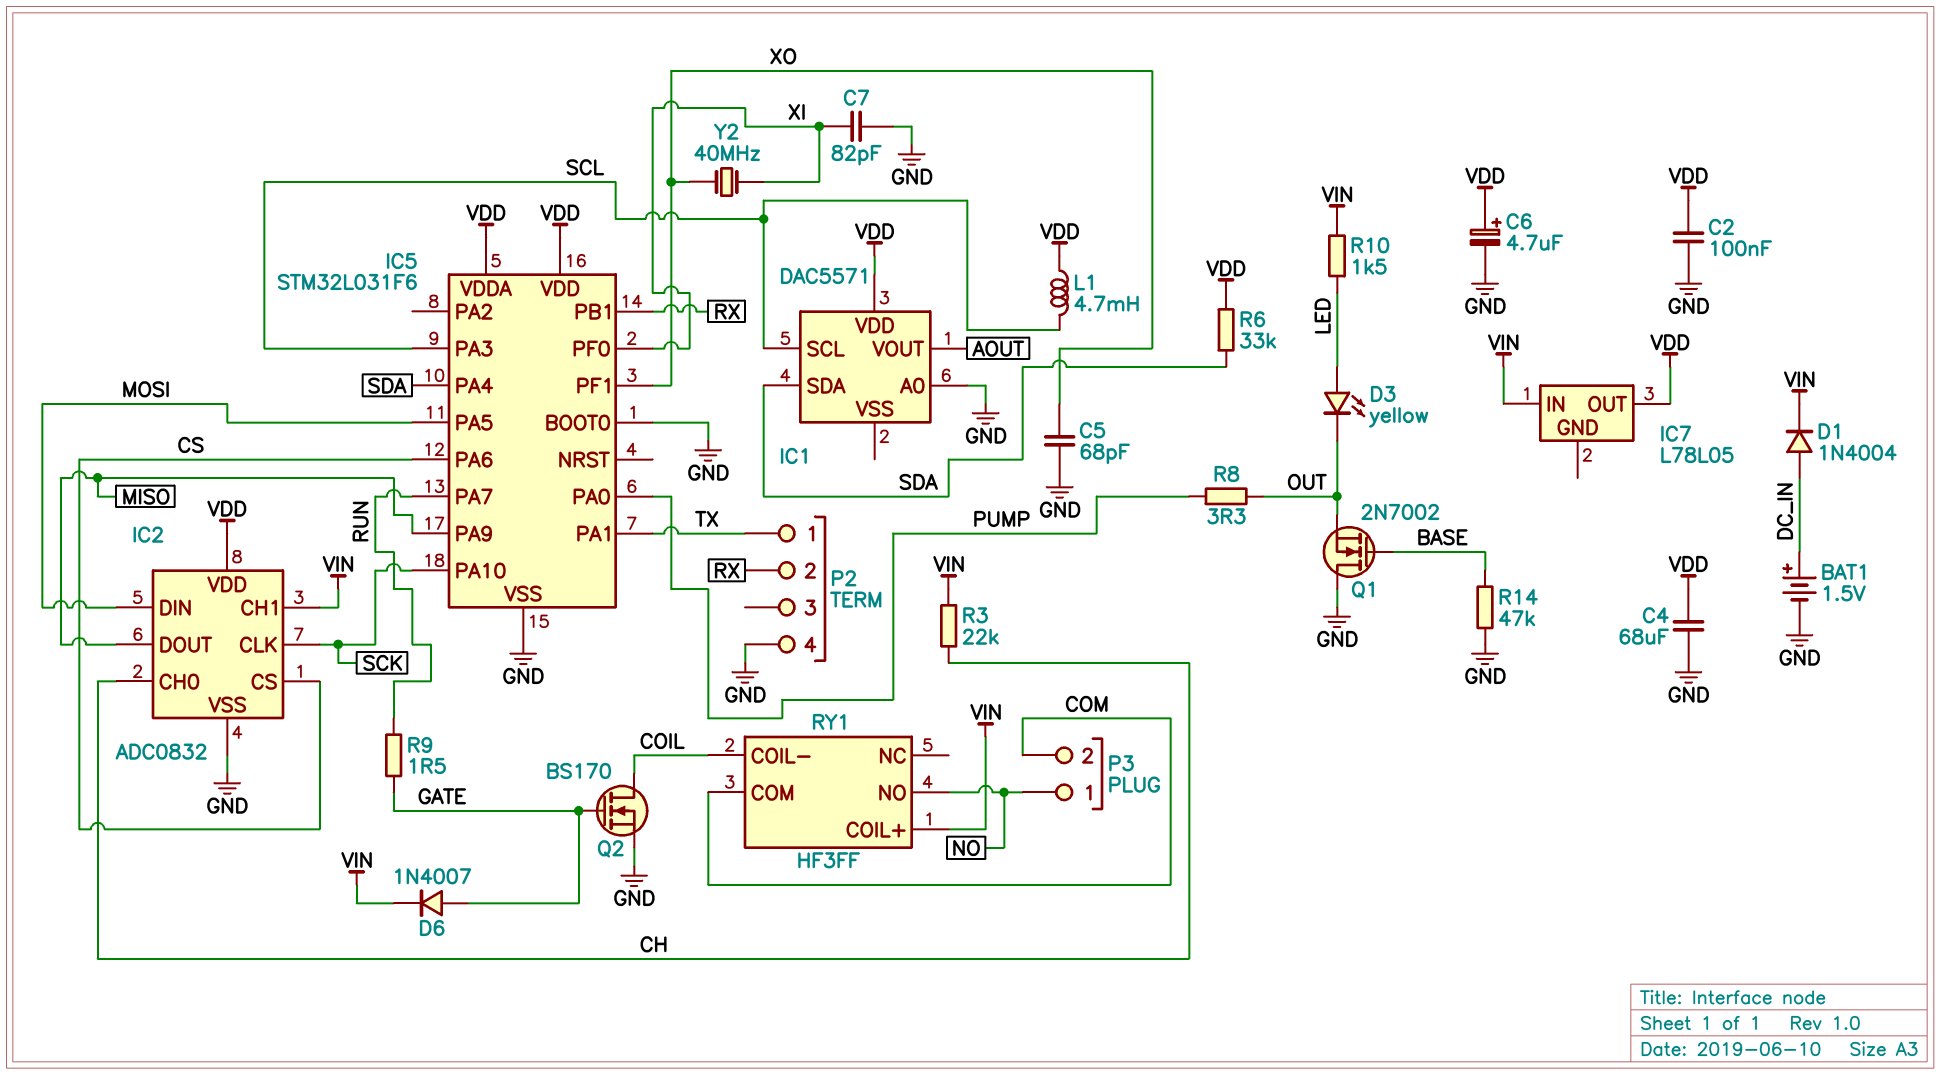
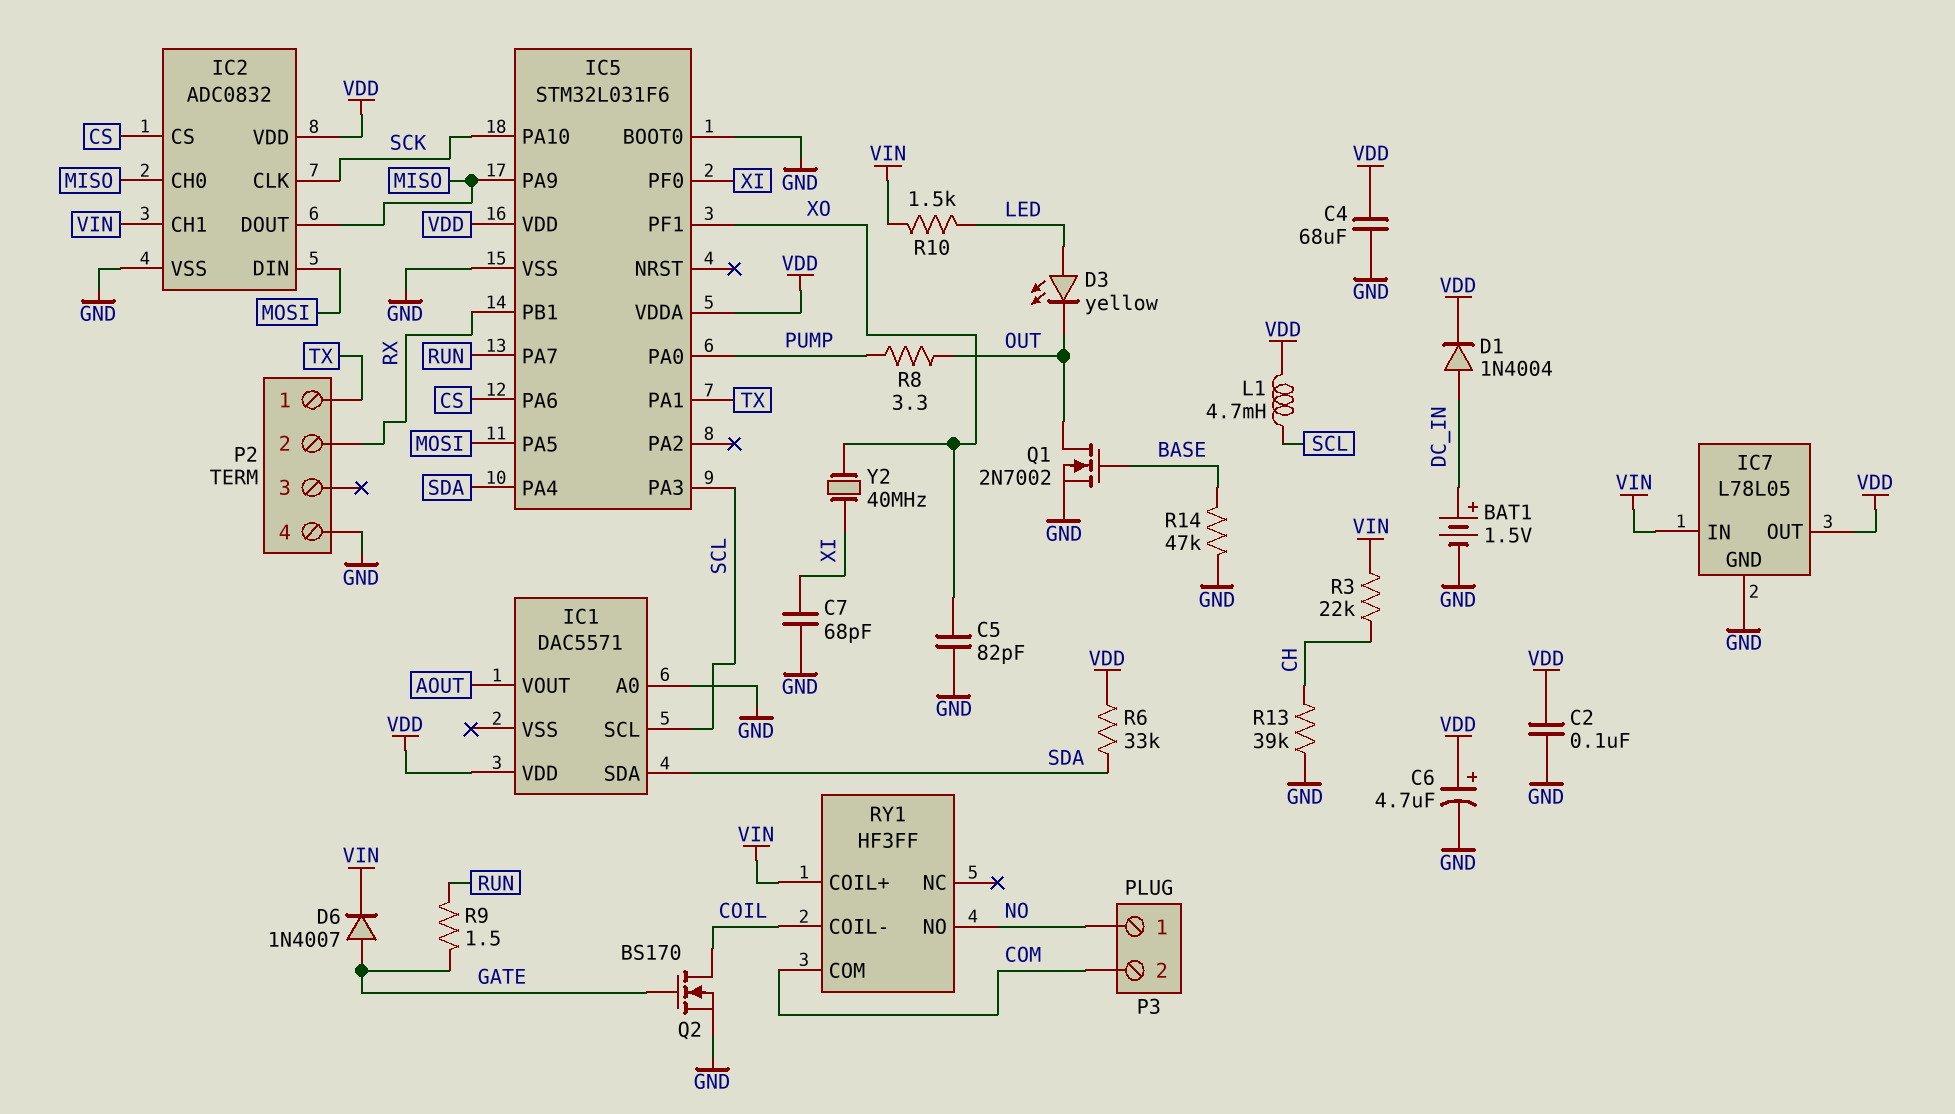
C5: 68pF (GND, XO) -> 82pF (GND, XO)
C7: 82pF (GND, XI) -> 68pF (GND, XI)
D1: diode 1N4004 (A DC_IN, K VIN) -> diode 1N4004 (A DC_IN, K VDD)
IC2 pin CH0: CH -> MISO
IC7 pin GND: none -> GND
Q1: NMOS 2N7002 (G BASE, D GND, S OUT) -> NMOS 2N7002 (G BASE, D OUT, S GND)
R13: none -> 39k (CH, GND)

